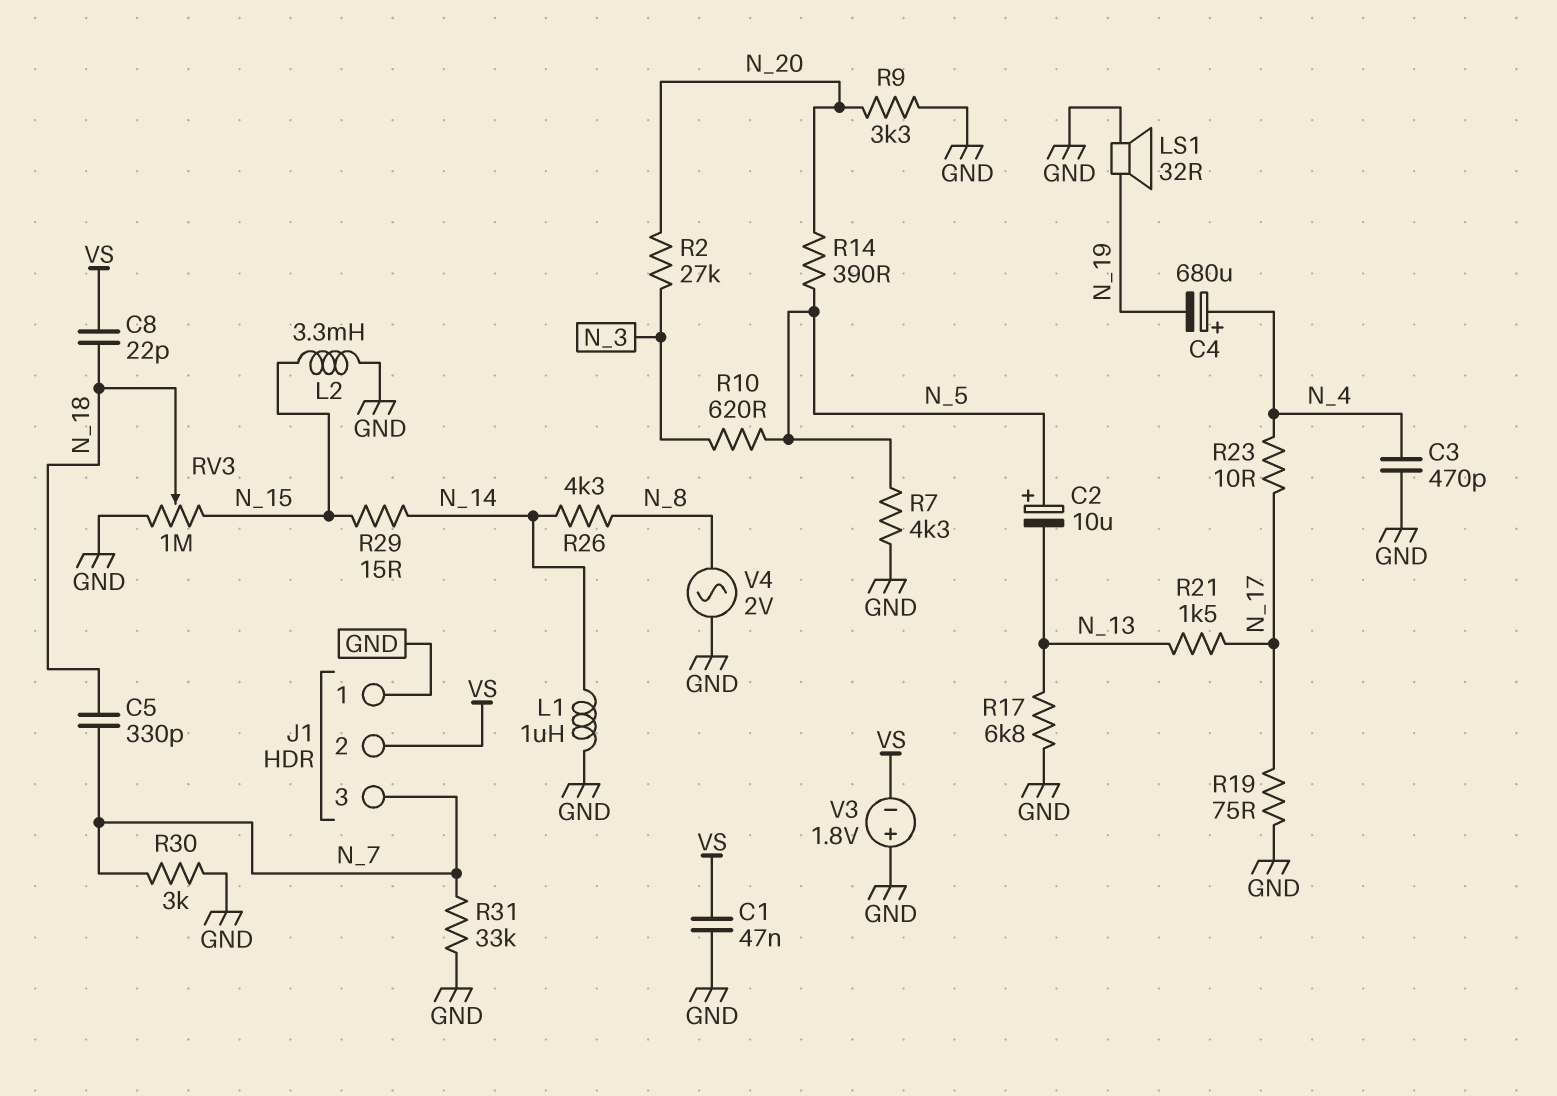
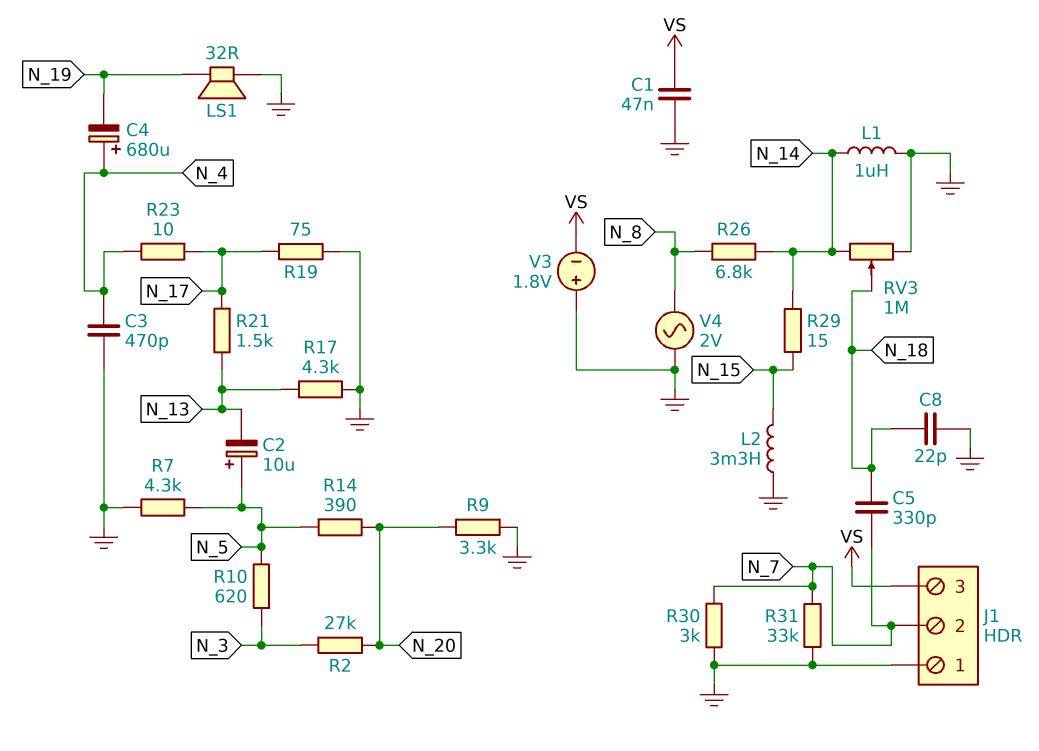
C8: 22pF (N_18, VS) -> 22pF (GND, N_18)
J1 pin 2: VS -> N_7
J1 pin 3: N_7 -> VS
R17: 6.8k (GND, N_13) -> 4.3k (GND, N_13)
R26: 4.3k (N_8, N_14) -> 6.8k (N_8, N_14)
RV3: 1M (GND, N_15, wiper N_18) -> 1M (GND, N_14, wiper N_18)

